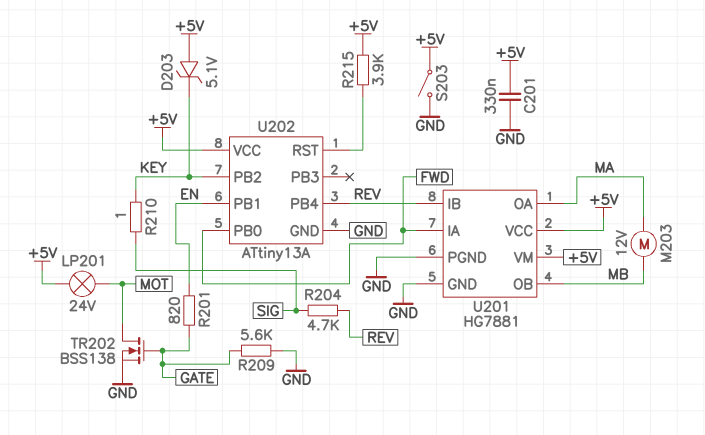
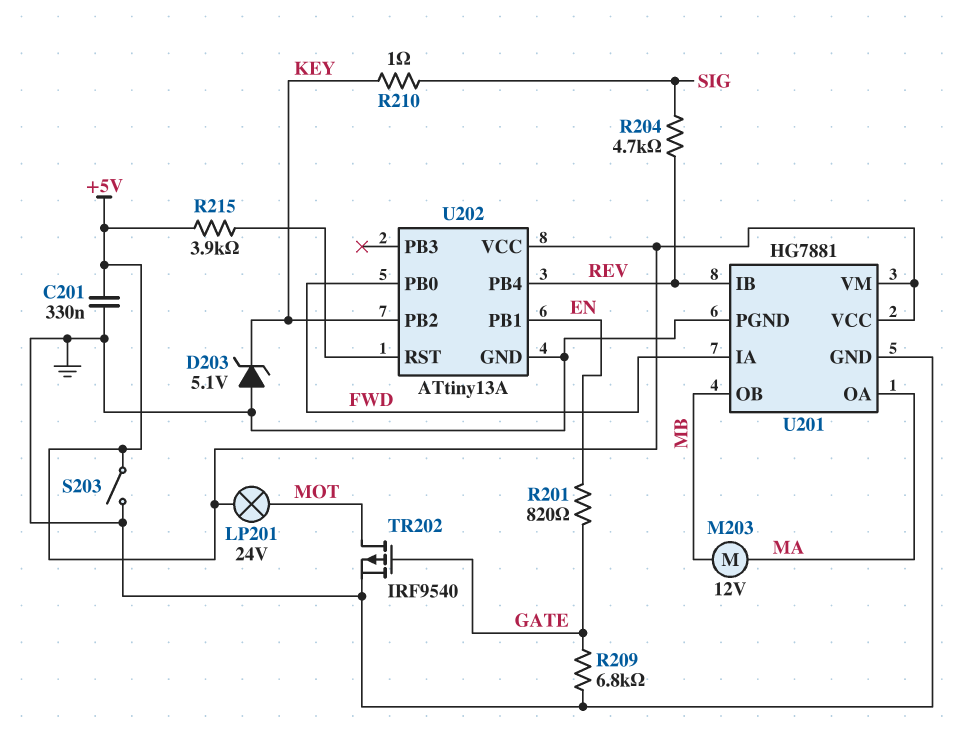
D203: zener 5.1V (A +5V, K KEY) -> zener 5.1V (A GND, K KEY)
R209: 5.6k (GATE, GND) -> 6.8k (GATE, GND)
TR202: NMOS BSS138 (G GATE, D MOT, S GND) -> PMOS IRF9540 (G GATE, D MOT, S GND)

